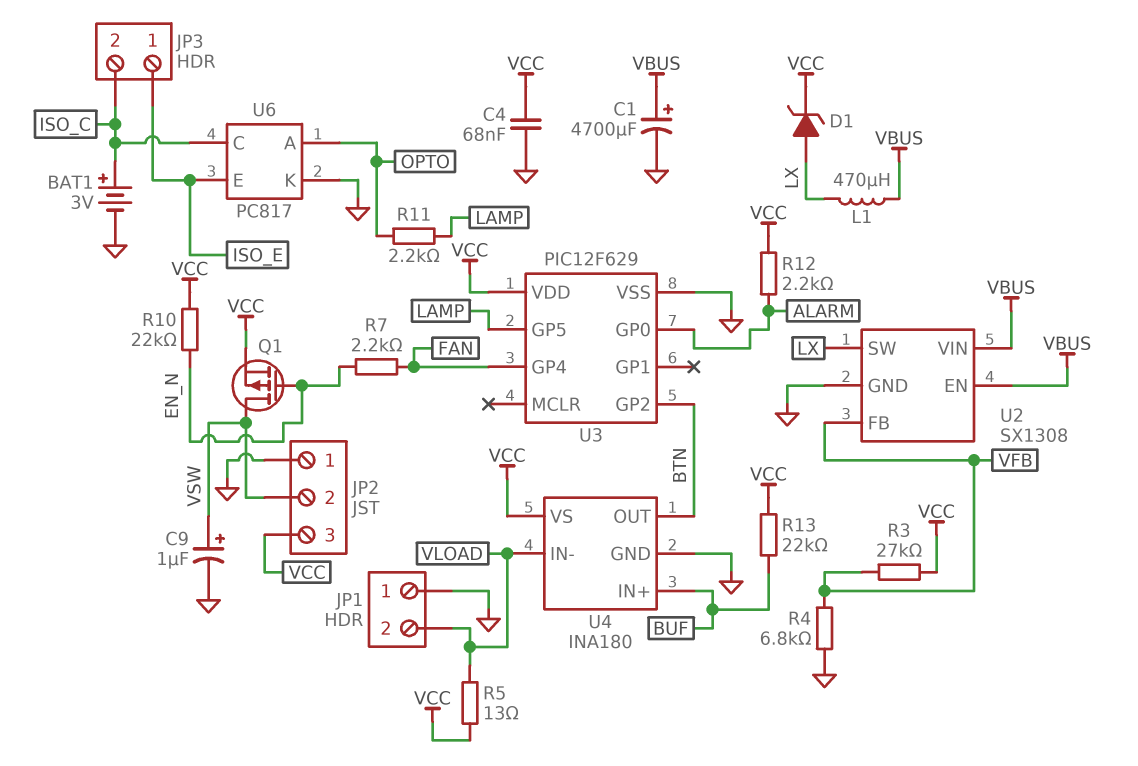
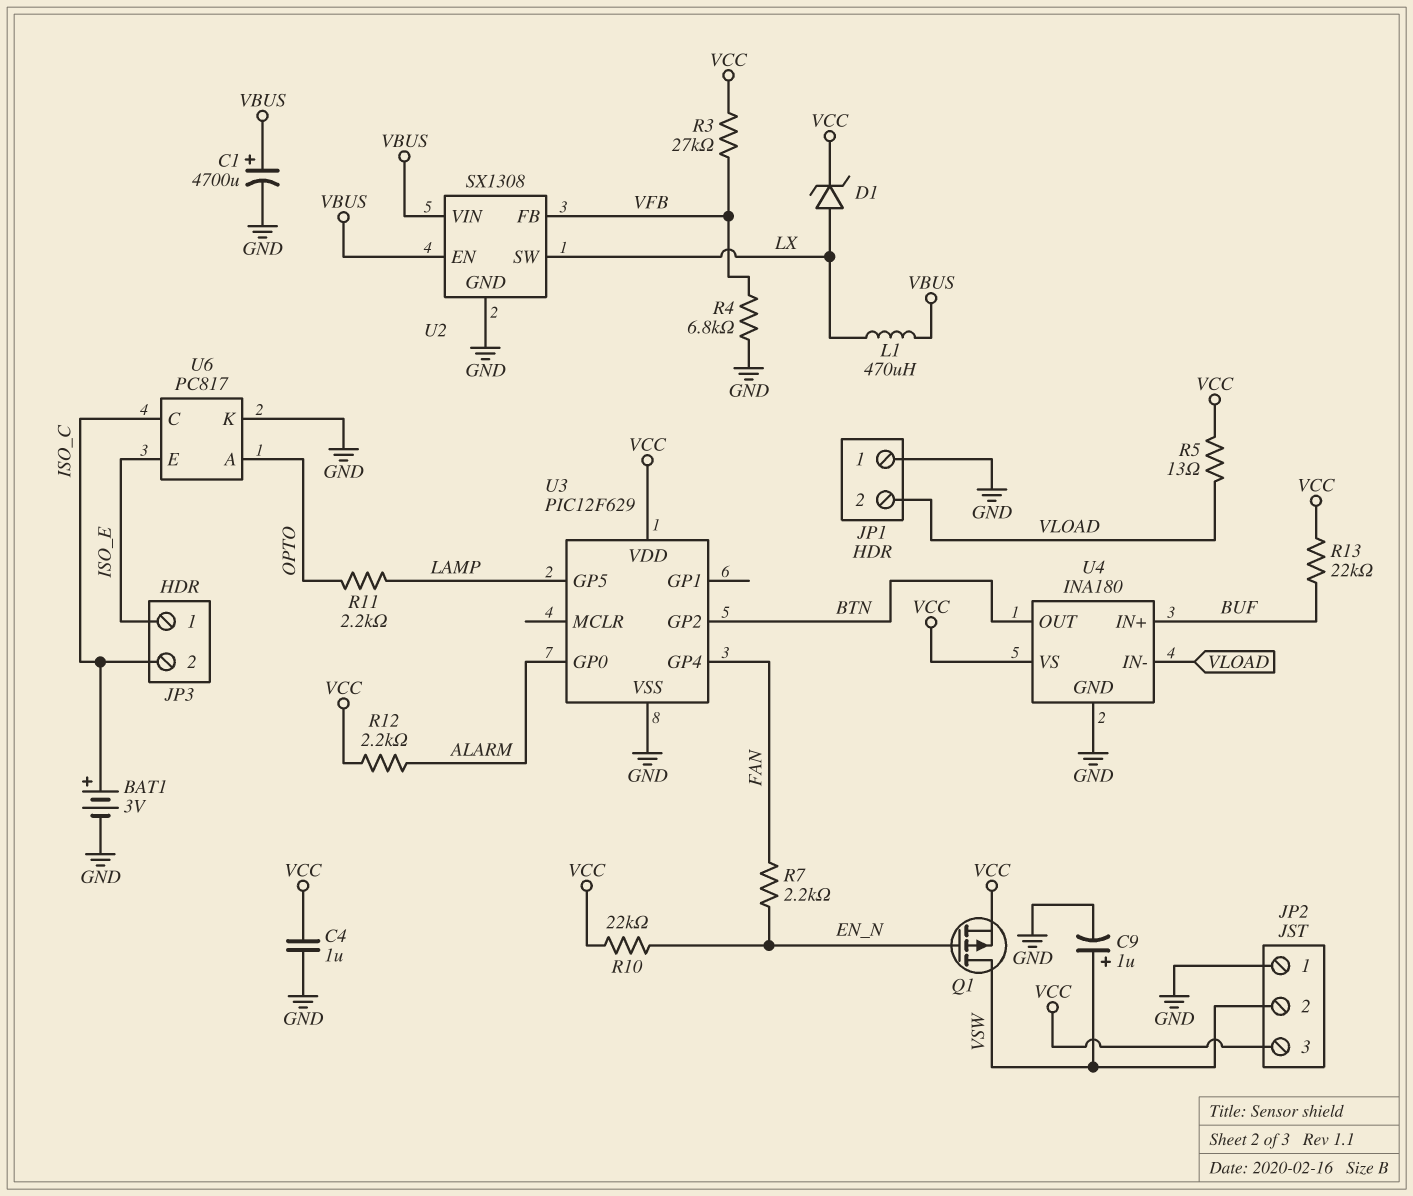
C4: 68nF (GND, VCC) -> 1uF (GND, VCC)

